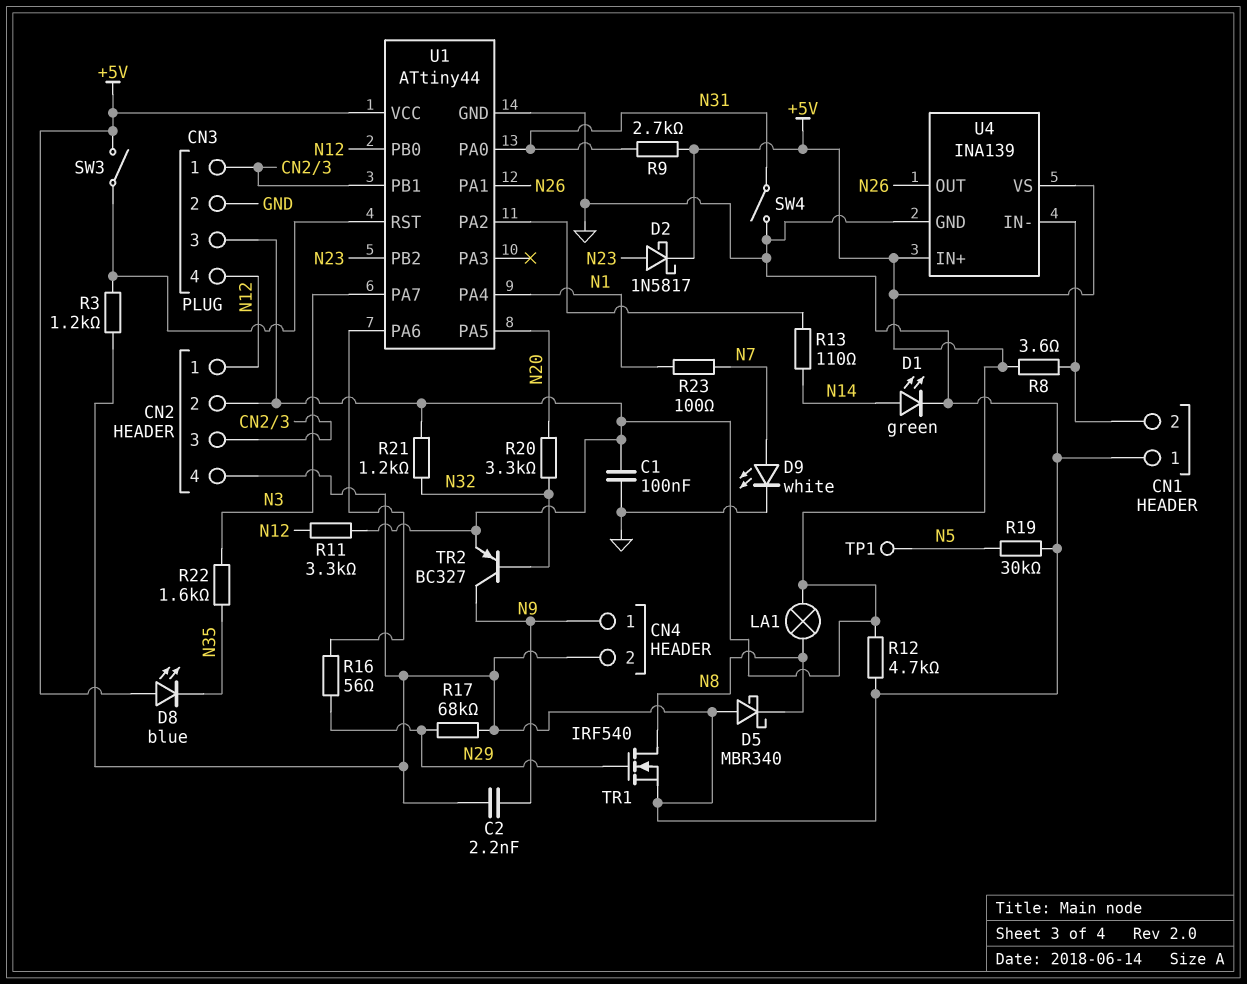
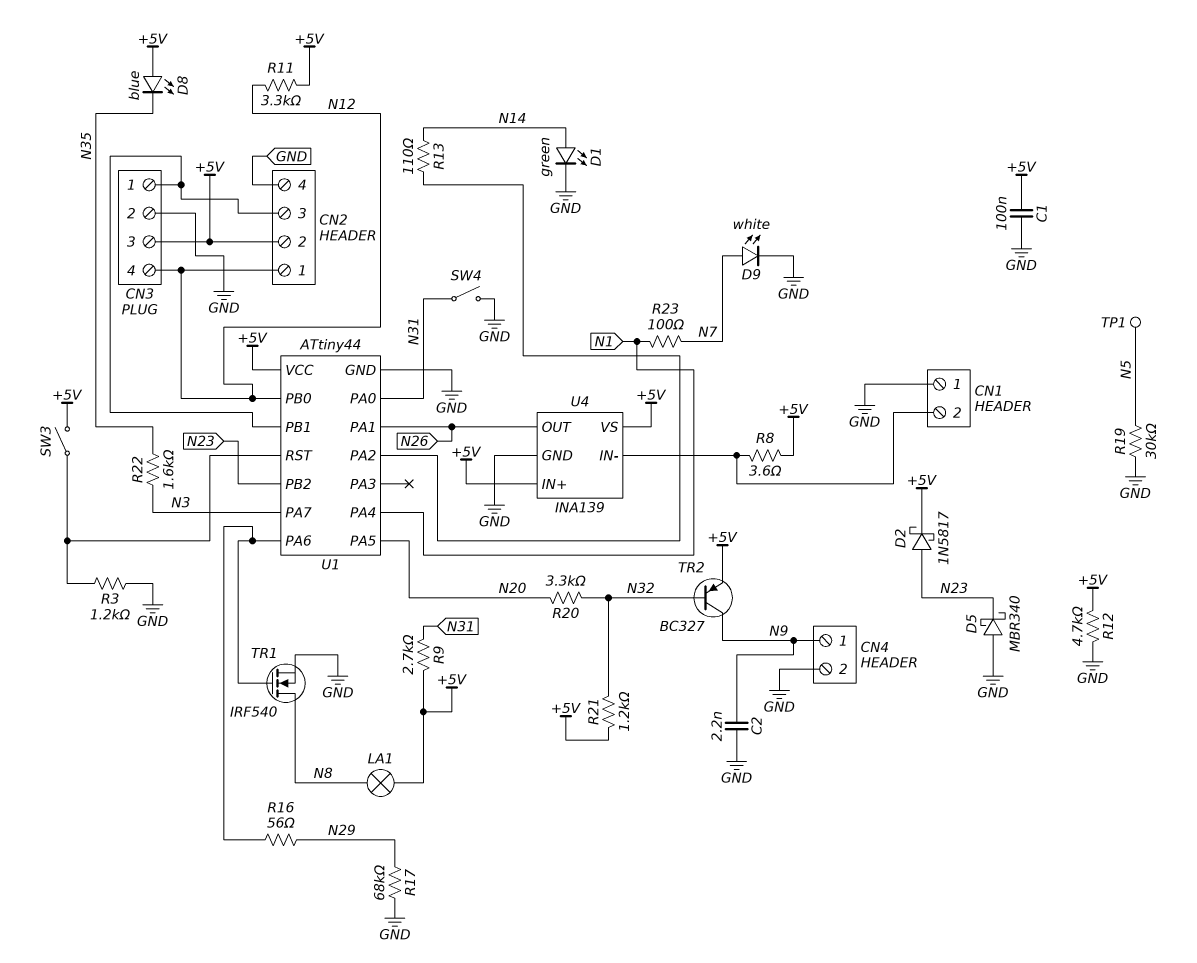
D5: schottky MBR340 (A GND, K N8) -> schottky MBR340 (A GND, K N23)
TR1: NMOS IRF540 (G N29, D N8, S GND) -> NMOS IRF540 (G U1/PA6, D N8, S GND)

